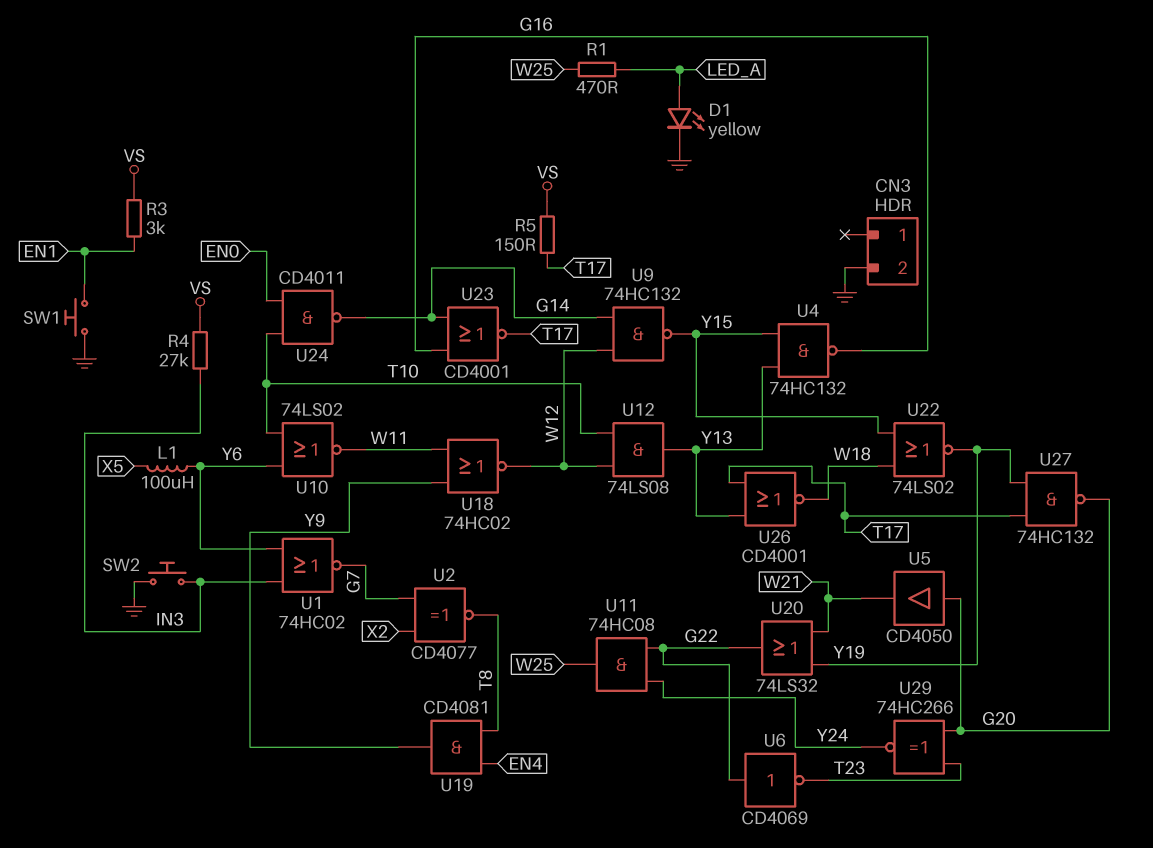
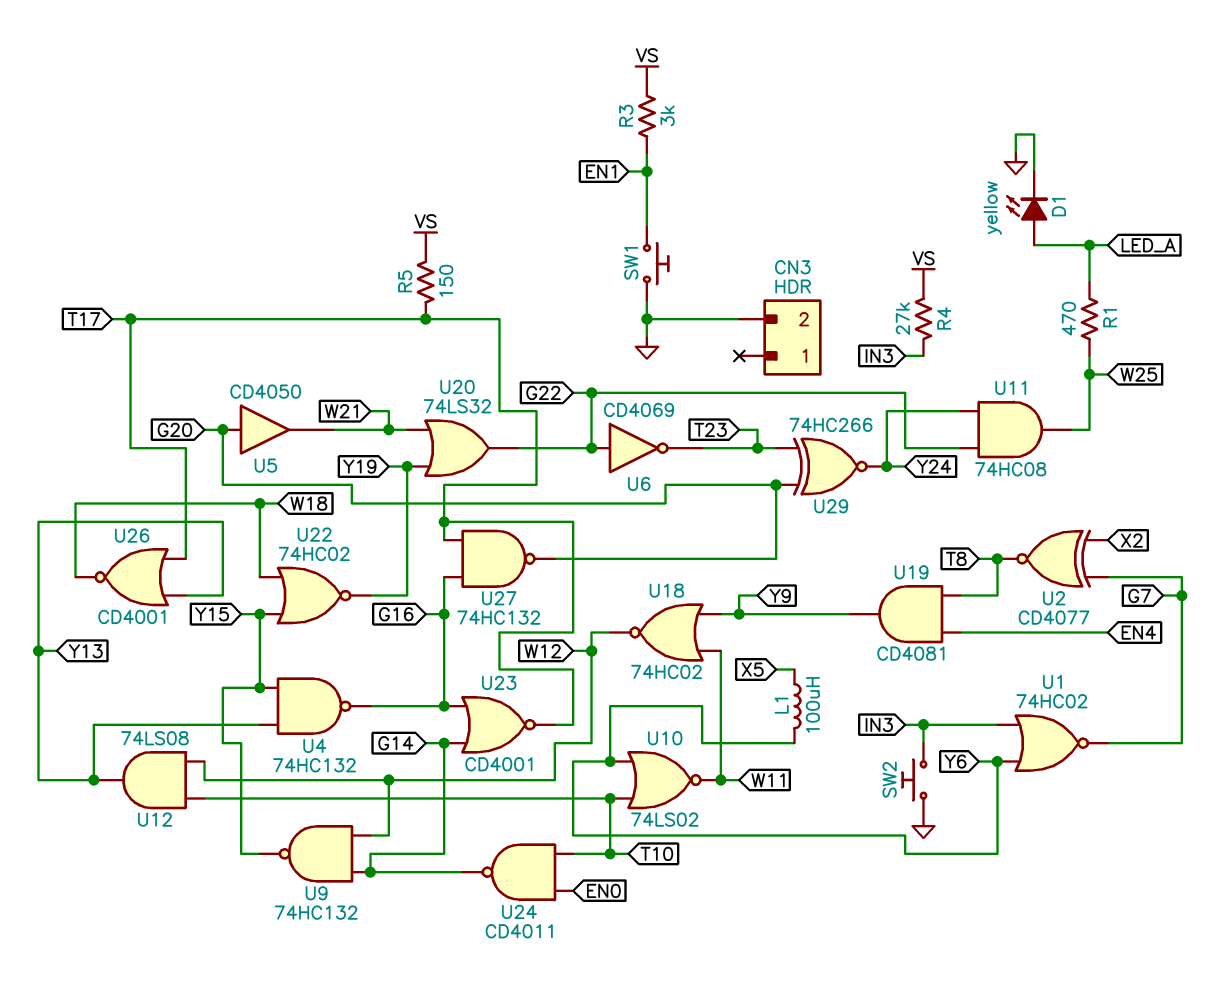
U22: NOR 74LS02 (in W18, in Y15, out Y19) -> NOR 74HC02 (in W18, in Y15, out Y19)
U27: NAND 74HC132 (in T17, in Y19, out G20) -> NAND 74HC132 (in G16, in T17, out G20)

